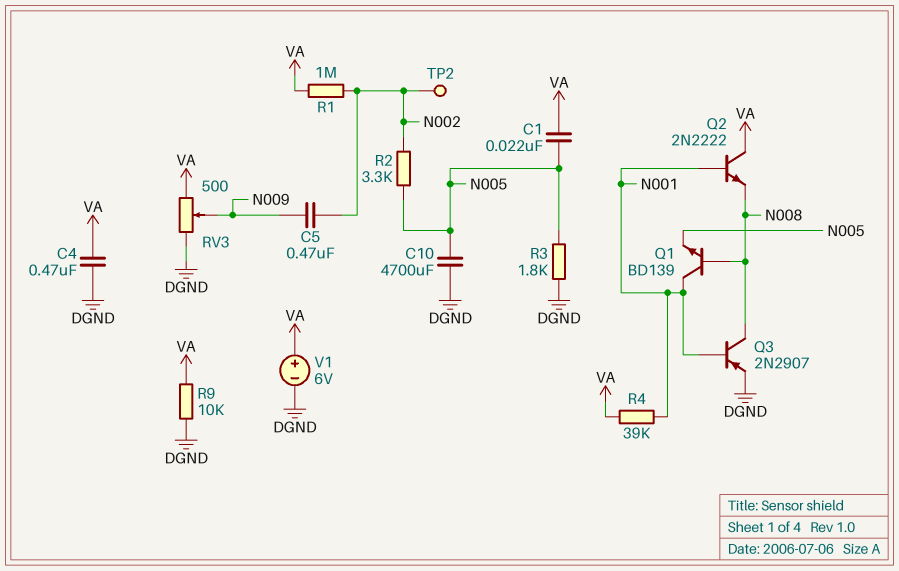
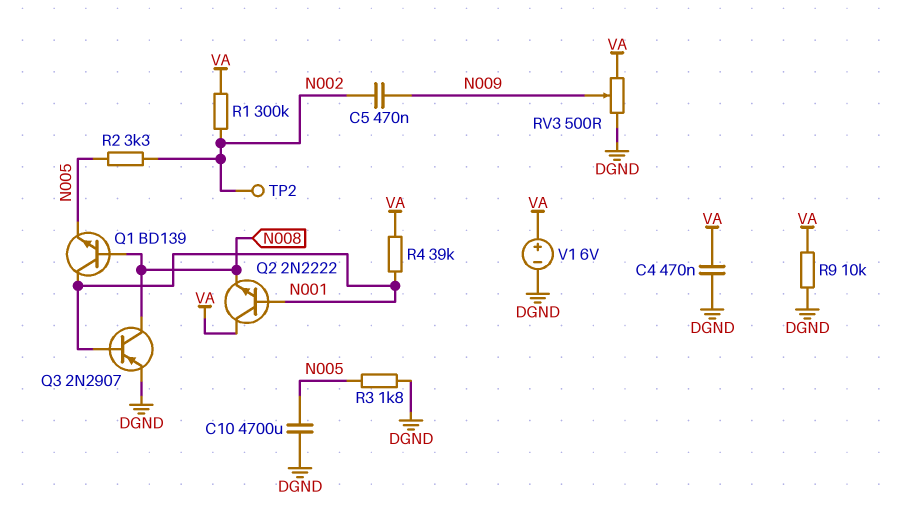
C1: 22nF (N005, VA) -> none
R1: 1M (N002, VA) -> 300k (N002, VA)

